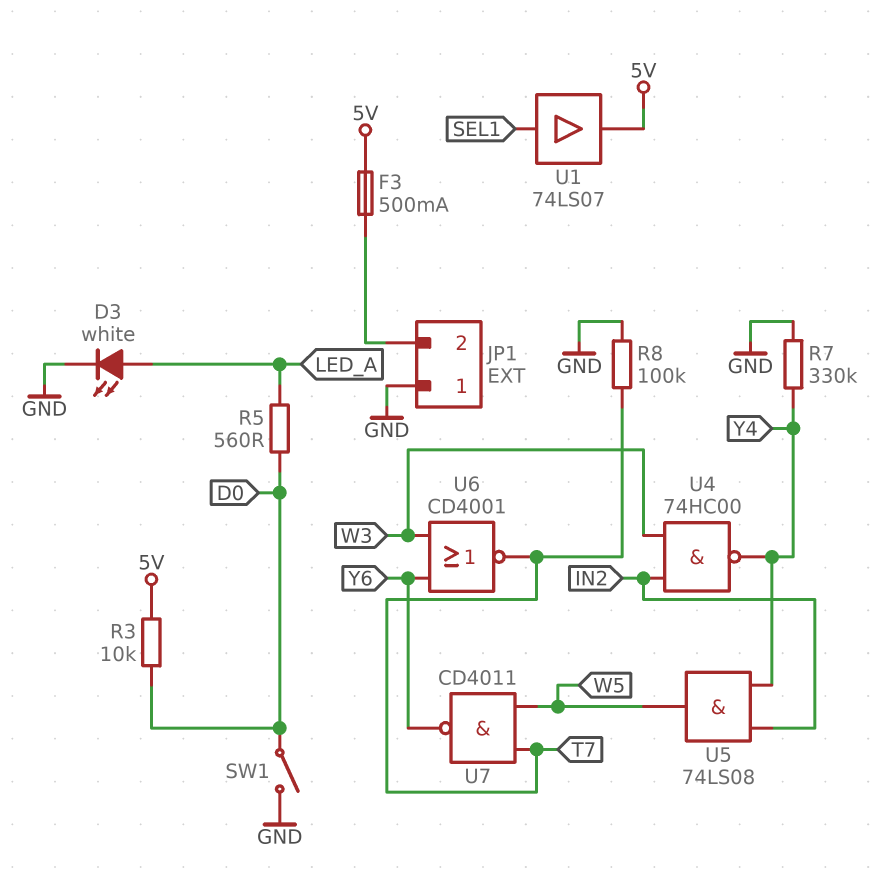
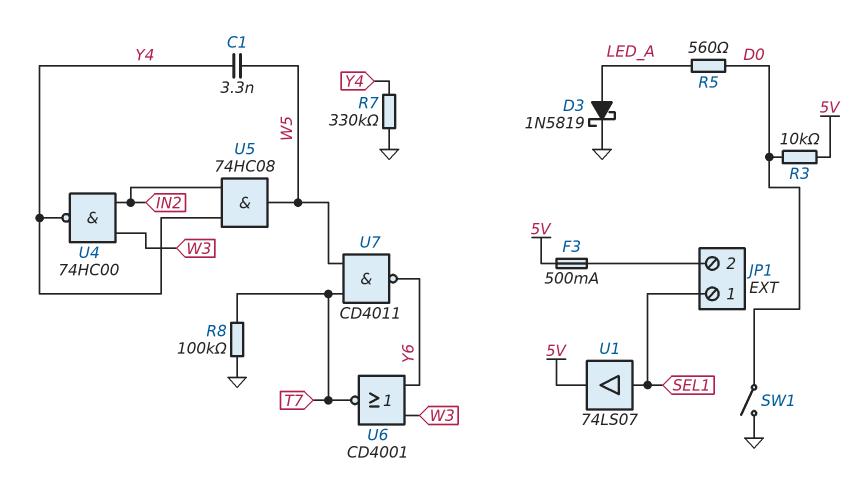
C1: none -> 3.3nF (W5, Y4)
D3: LED white (A LED_A, K GND) -> schottky 1N5819 (A LED_A, K GND)
JP1 pin 1: GND -> SEL1
U5: AND 74LS08 (in IN2, in Y4, out W5) -> AND 74HC08 (in IN2, in Y4, out W5)

